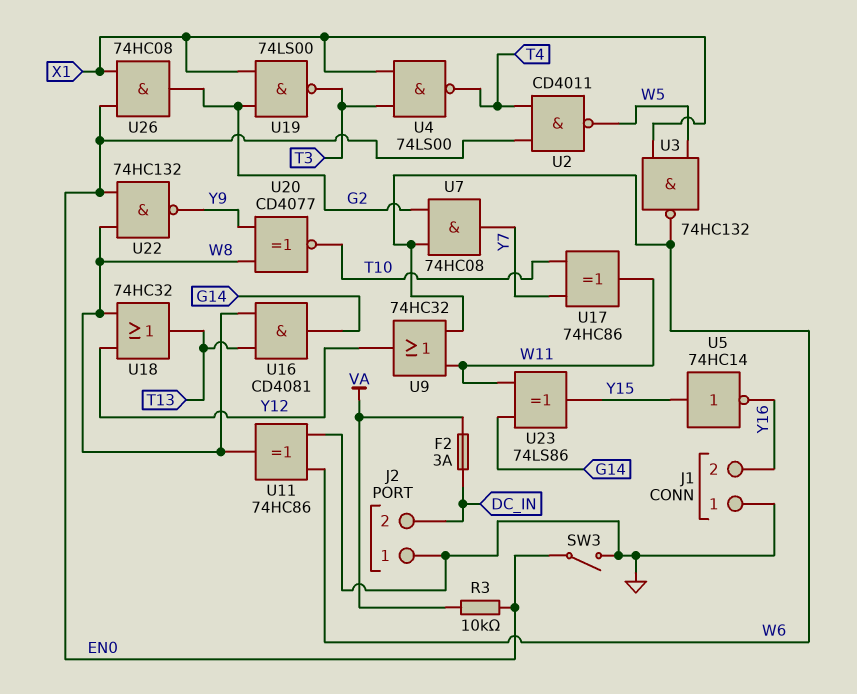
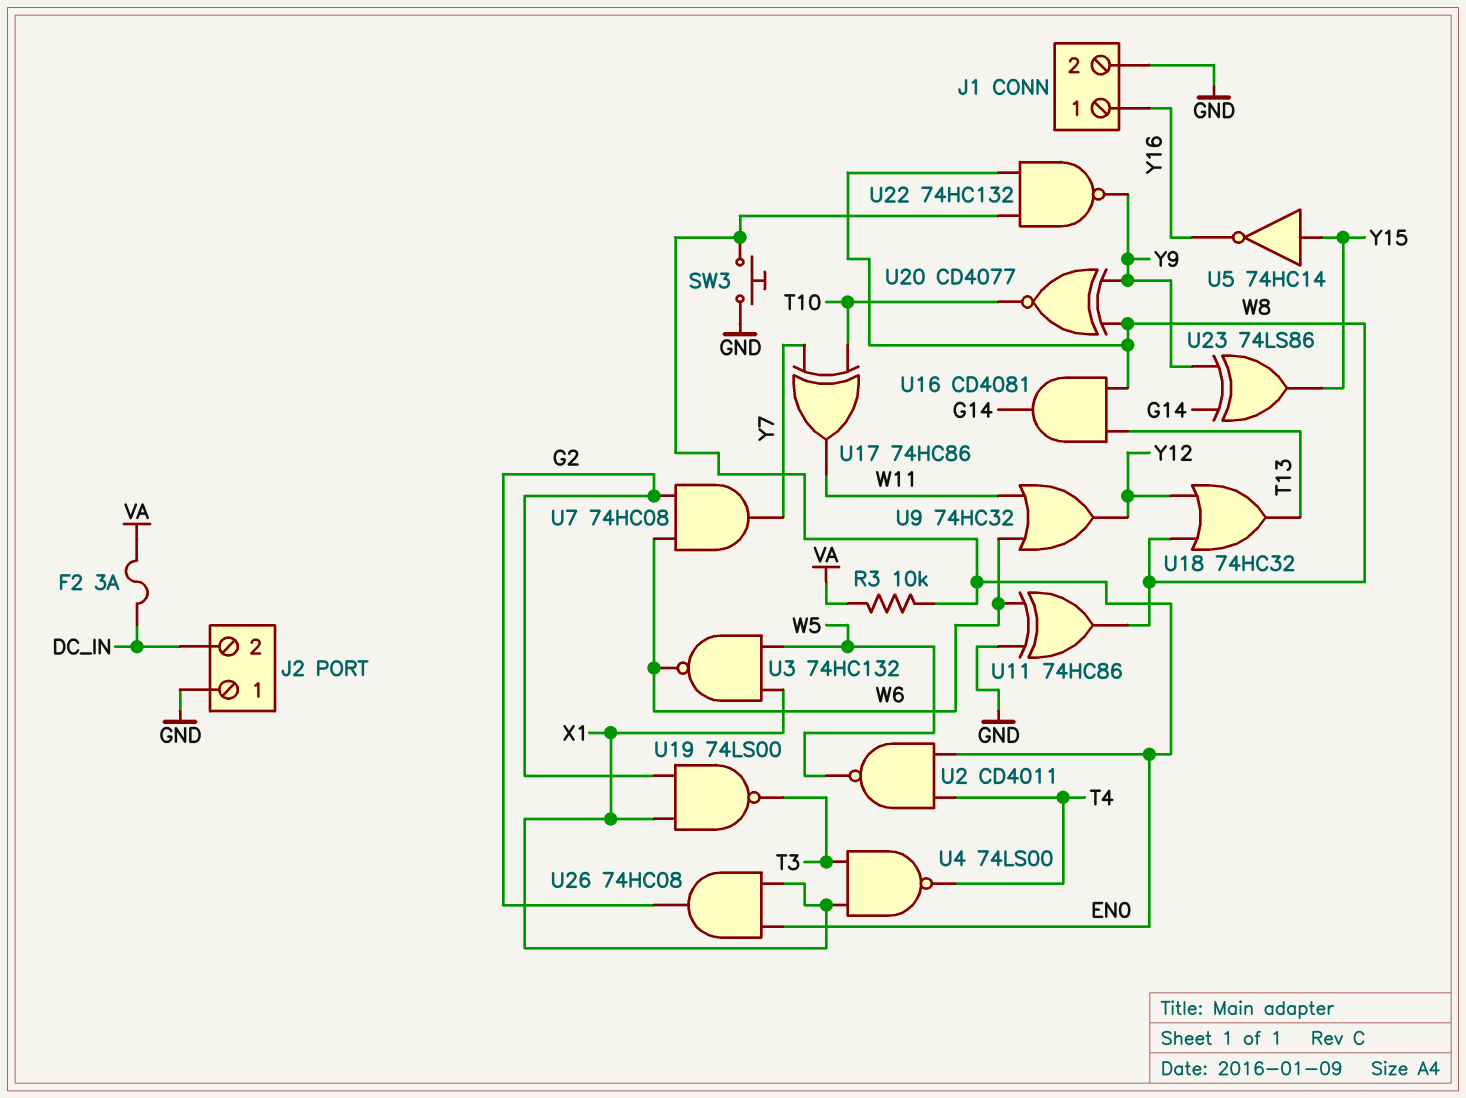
J1 pin 1: GND -> Y16
J1 pin 2: Y16 -> GND
SW3: switch (EN0, GND) -> button (EN0, GND)
U23: XOR 74LS86 (in G14, in W11, out Y15) -> XOR 74LS86 (in G14, in Y9, out Y15)

